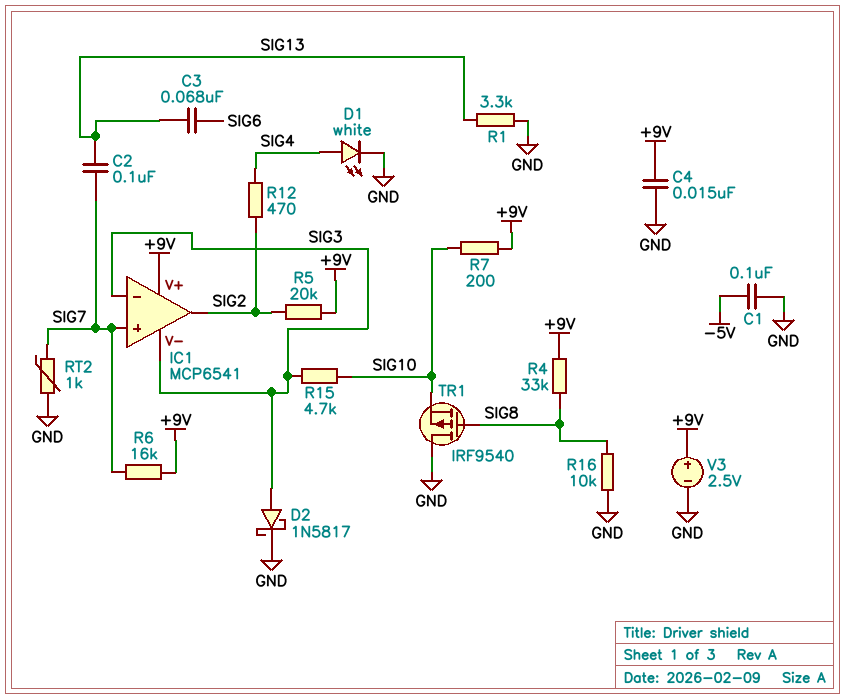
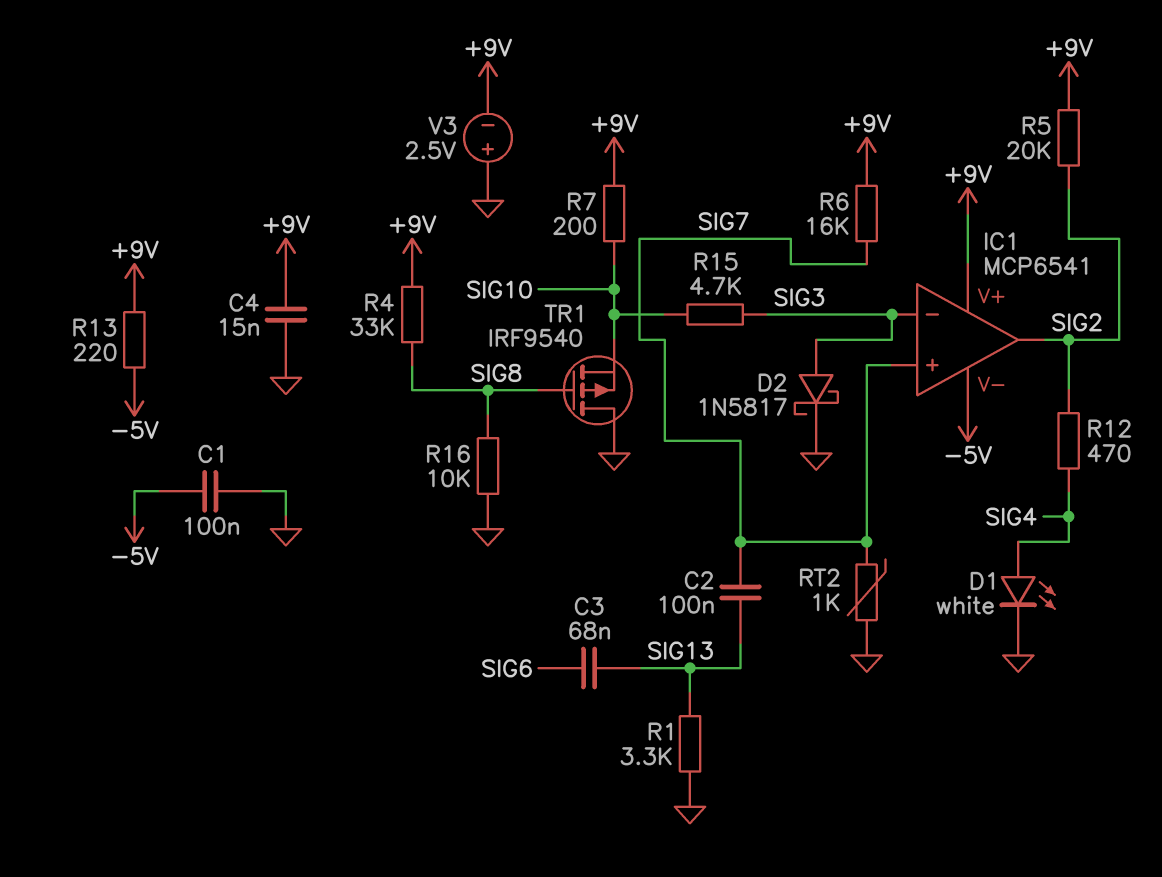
IC1 pin V-: SIG3 -> -5V
R13: none -> 220 (+9V, -5V)
V3: 2.5V (plus +9V, minus GND) -> 2.5V (plus GND, minus +9V)

